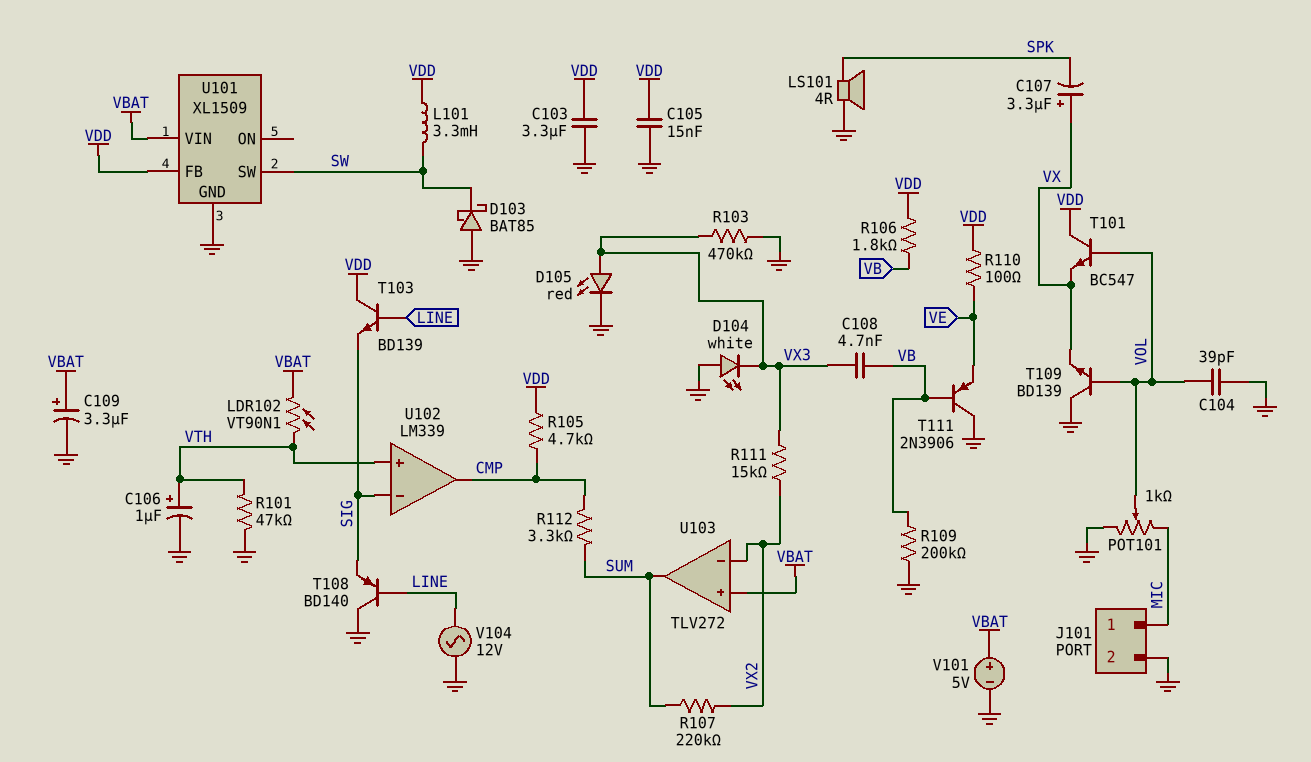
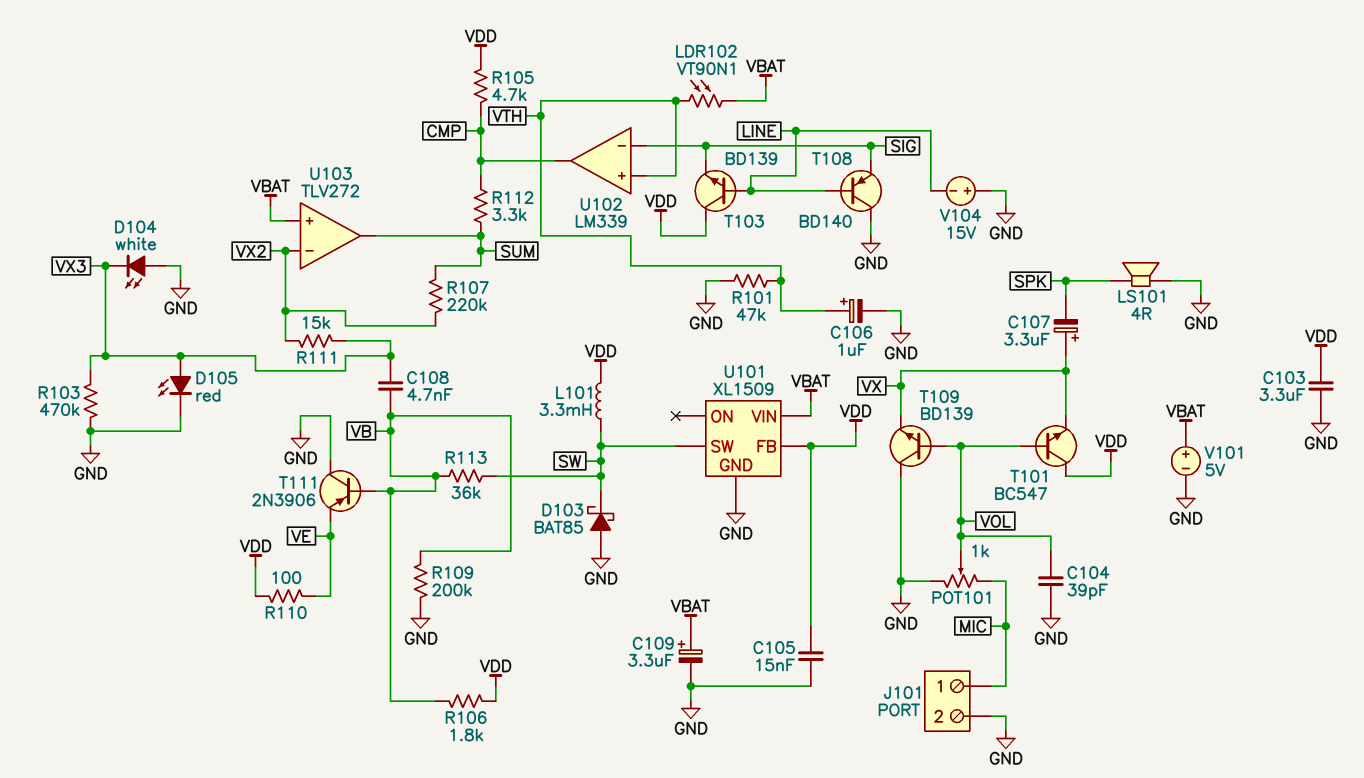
R113: none -> 36k (SW, VB)
V104: AC 12V (GND, LINE) -> 15V (plus GND, minus LINE)

